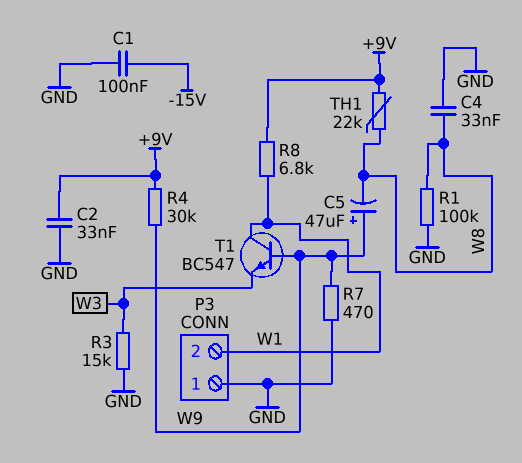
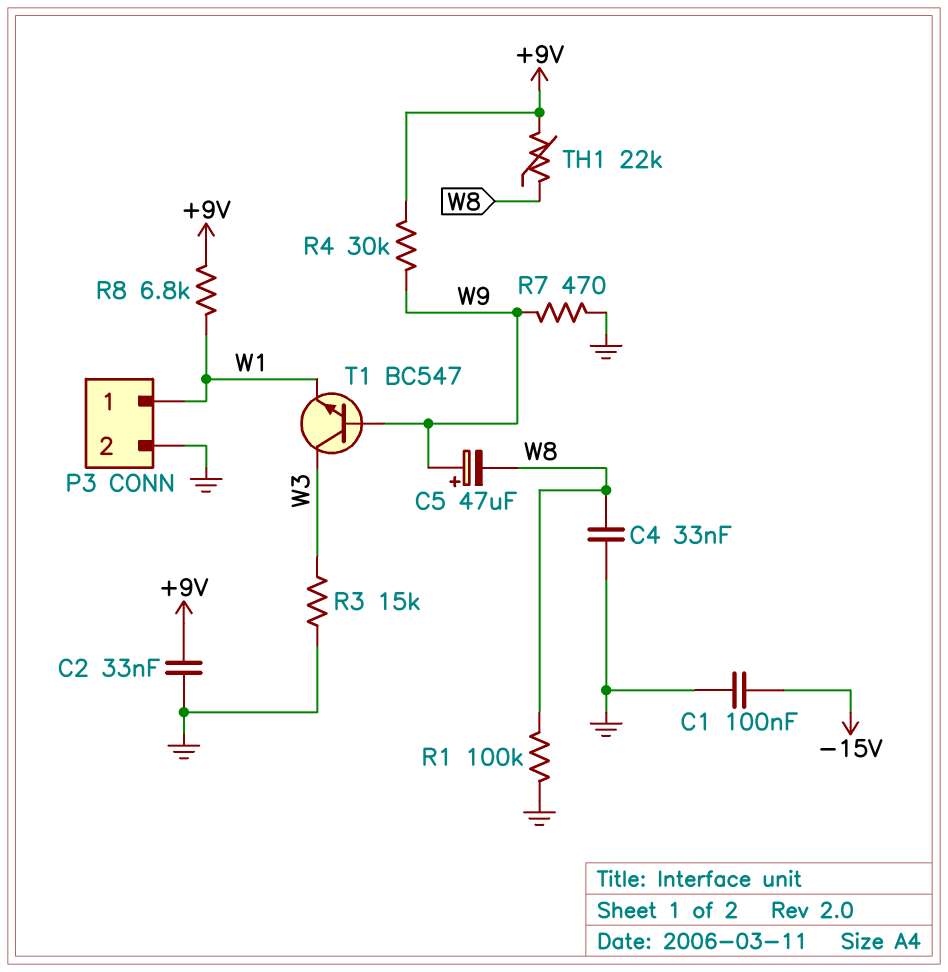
P3 pin 1: GND -> W1
P3 pin 2: W1 -> GND
T1: NPN BC547 (B W9, C W1, E W3) -> NPN BC547 (B W9, C W3, E W1)

